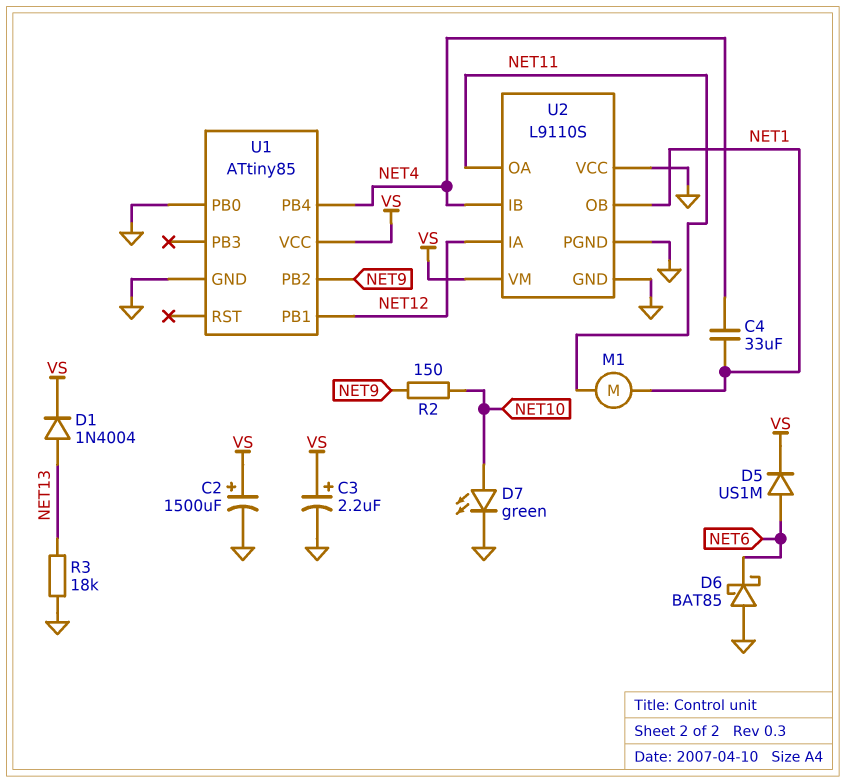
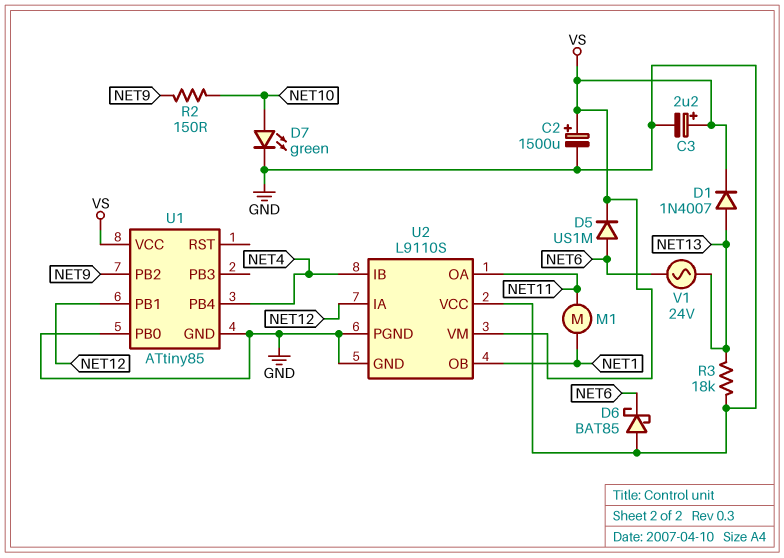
C4: 33uF (NET1, NET4) -> none
D1: diode 1N4004 (A NET13, K VS) -> diode 1N4007 (A NET13, K VS)
V1: none -> AC 24V (NET6, NET13)

